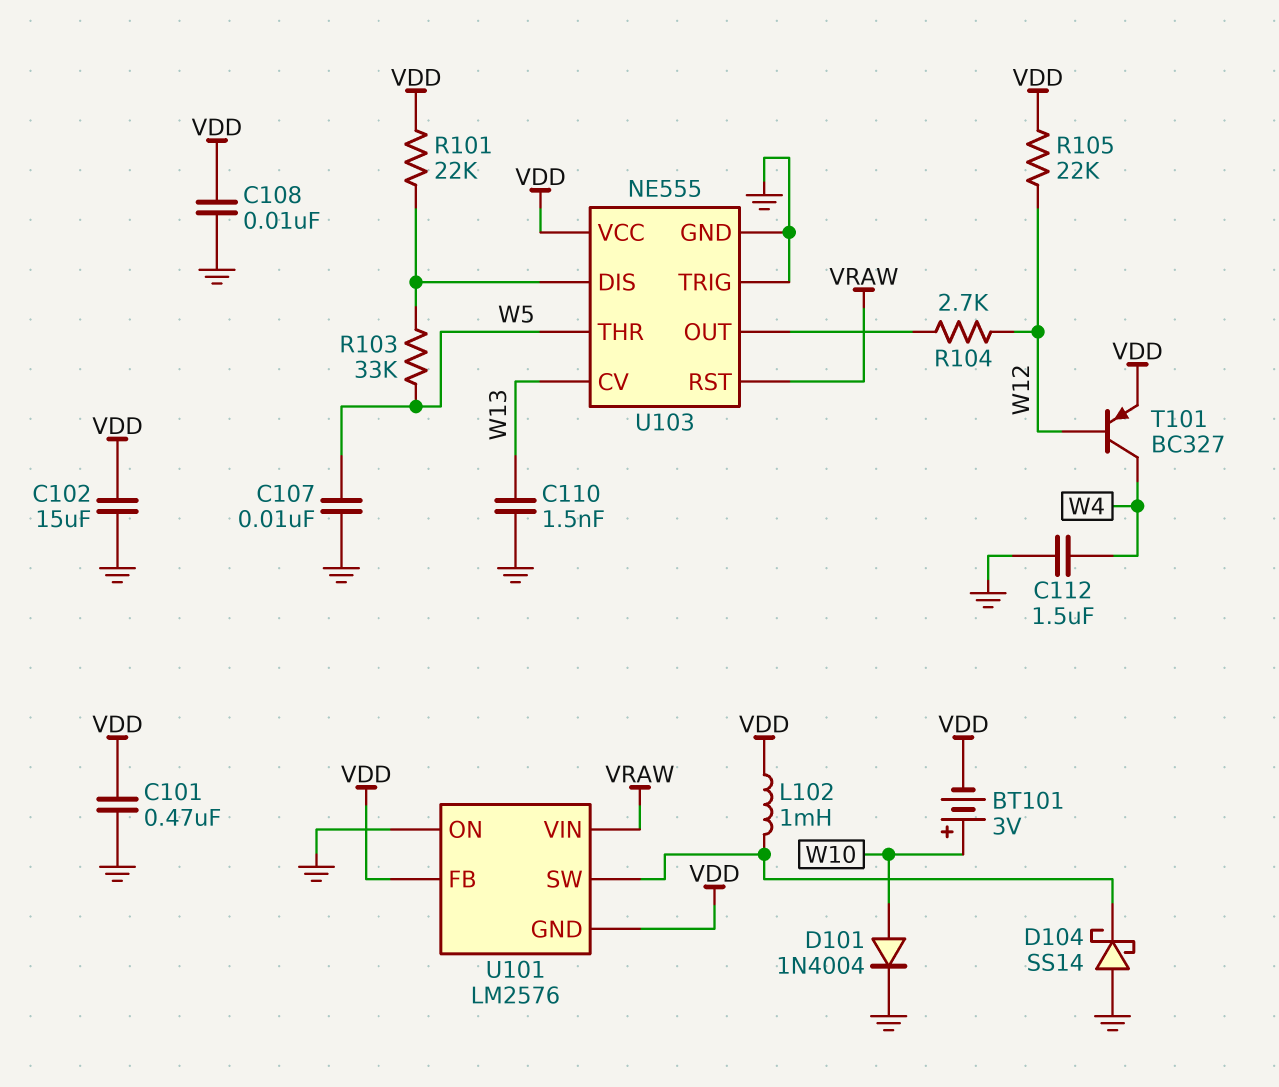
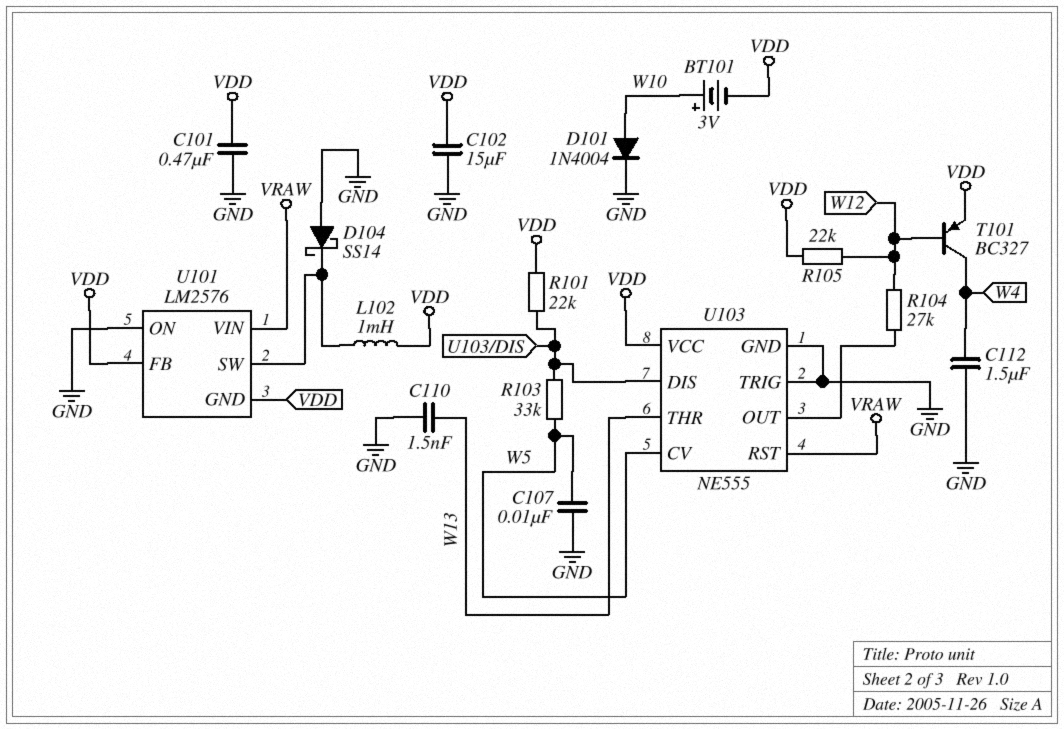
C108: 10nF (GND, VDD) -> none
R104: 2.7k (U103/OUT, W12) -> 27k (U103/OUT, W12)
U103 pin CV: W13 -> W5
U103 pin THR: W5 -> W13

